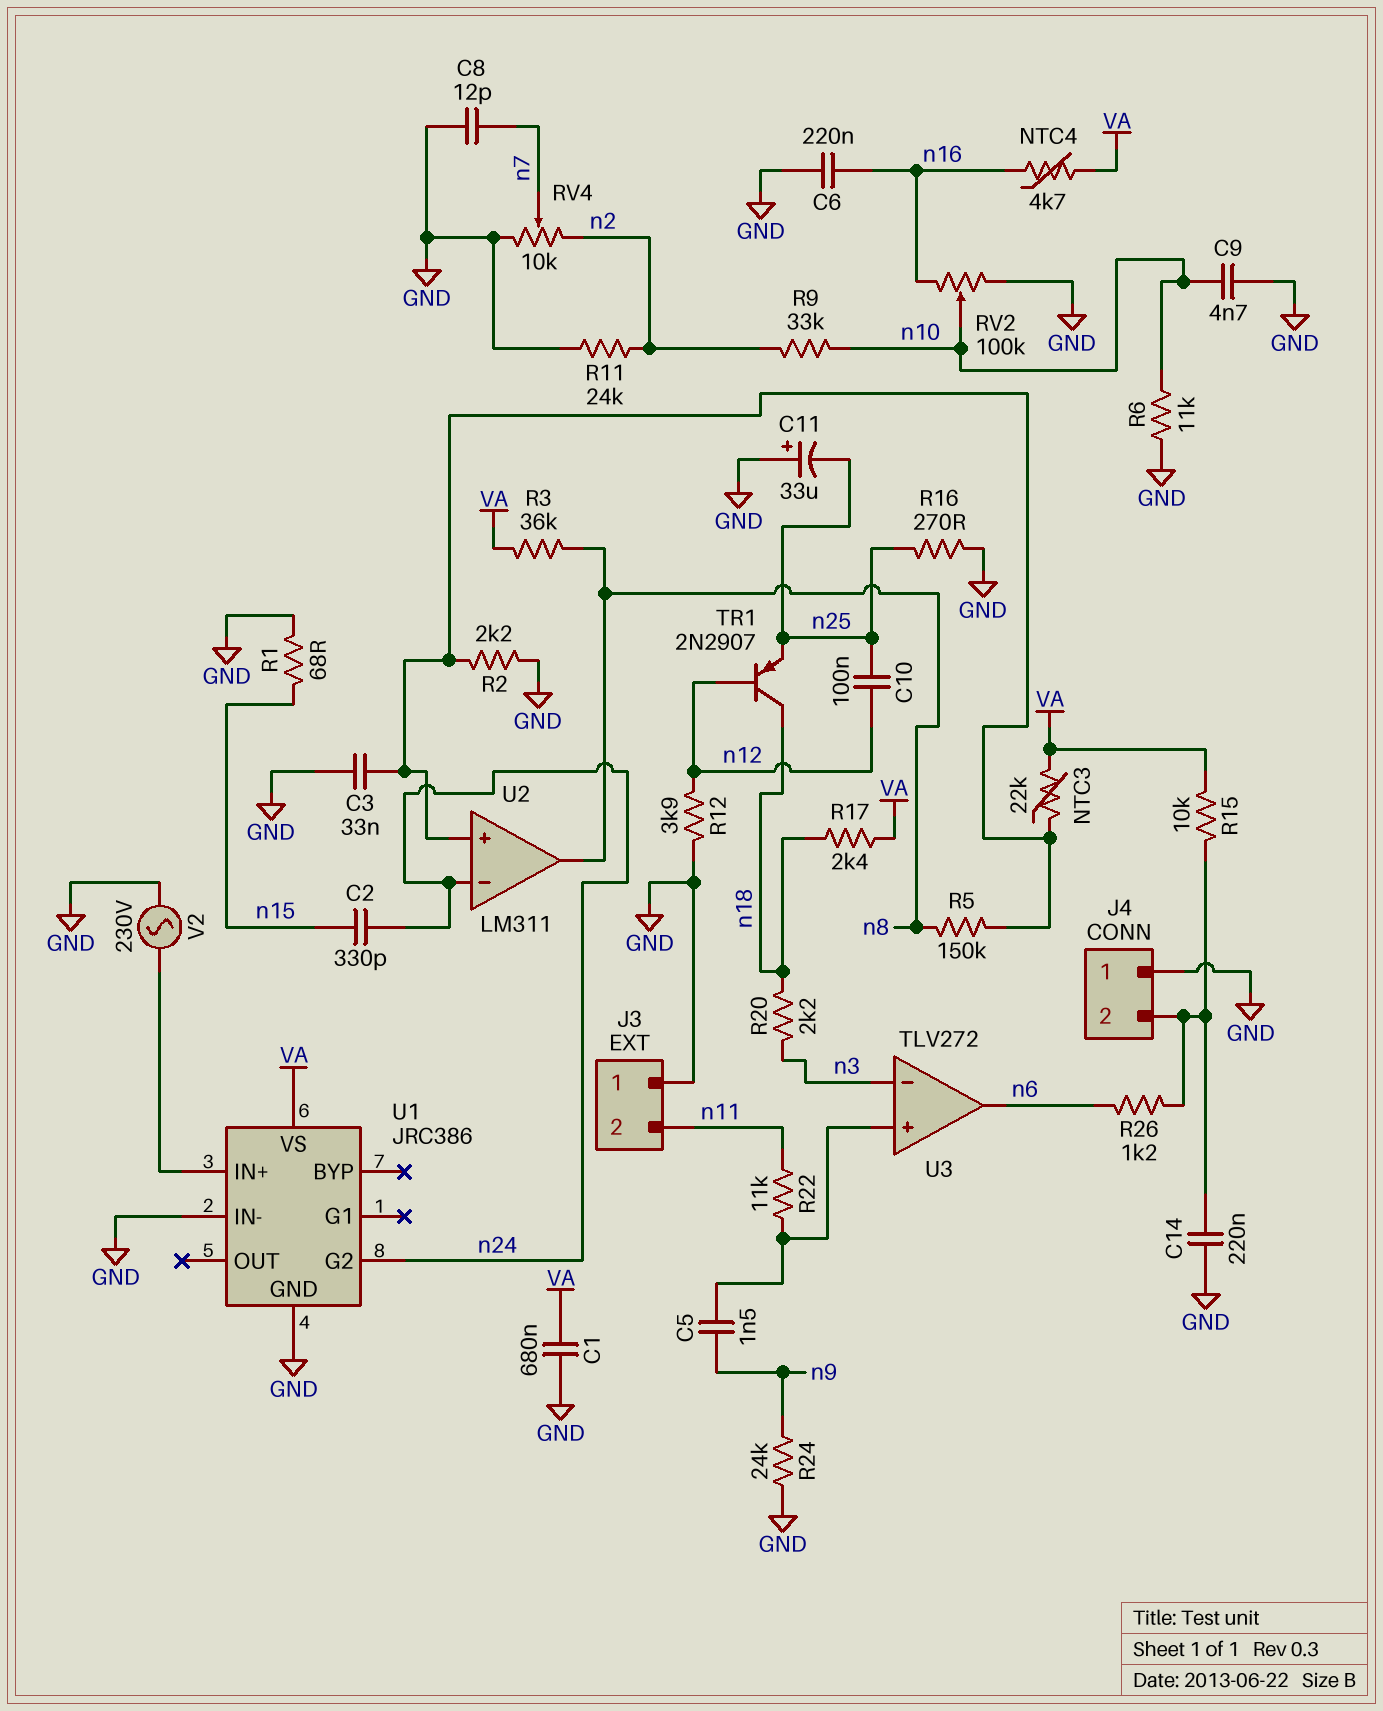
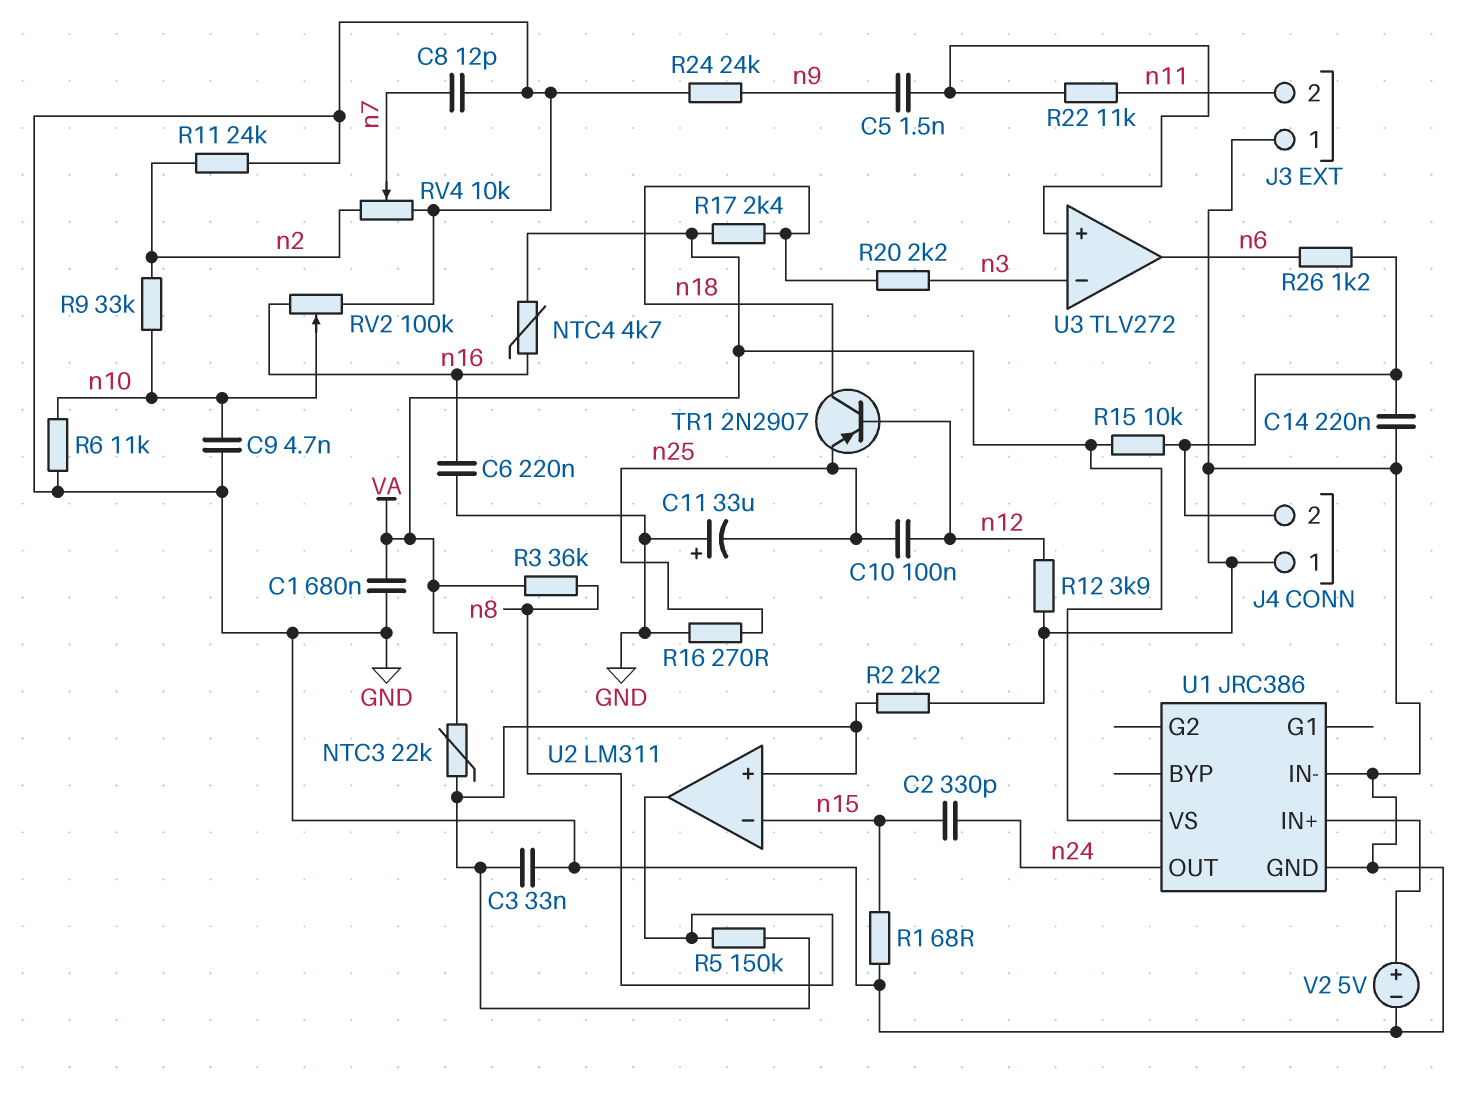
U1 pin G2: n24 -> none
U1 pin OUT: none -> n24
U2 pin in-: n24 -> n15
V2: AC 230V (GND, U1/IN+) -> 5V (plus U1/IN+, minus GND)

